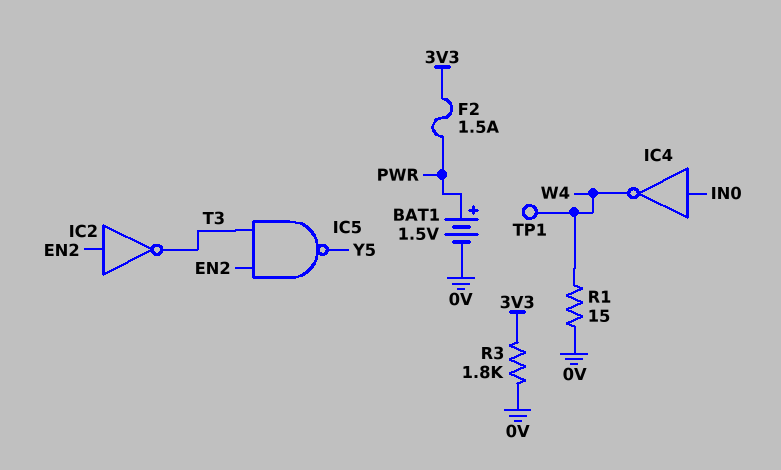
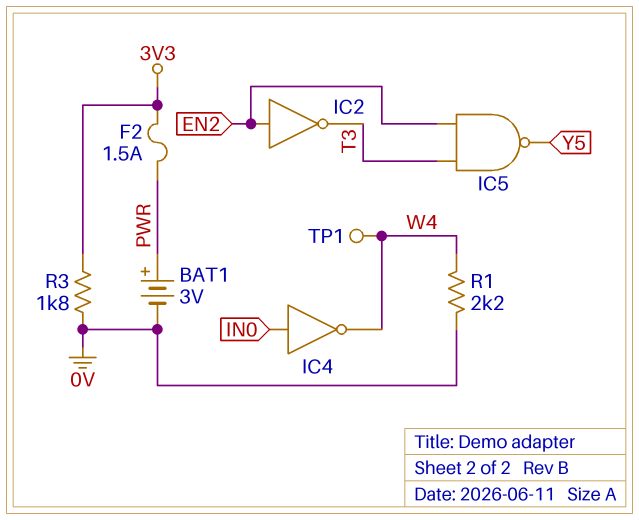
BAT1: 1.5V (plus PWR, minus 0V) -> 3V (plus PWR, minus 0V)
R1: 15 (0V, W4) -> 2.2k (0V, W4)

